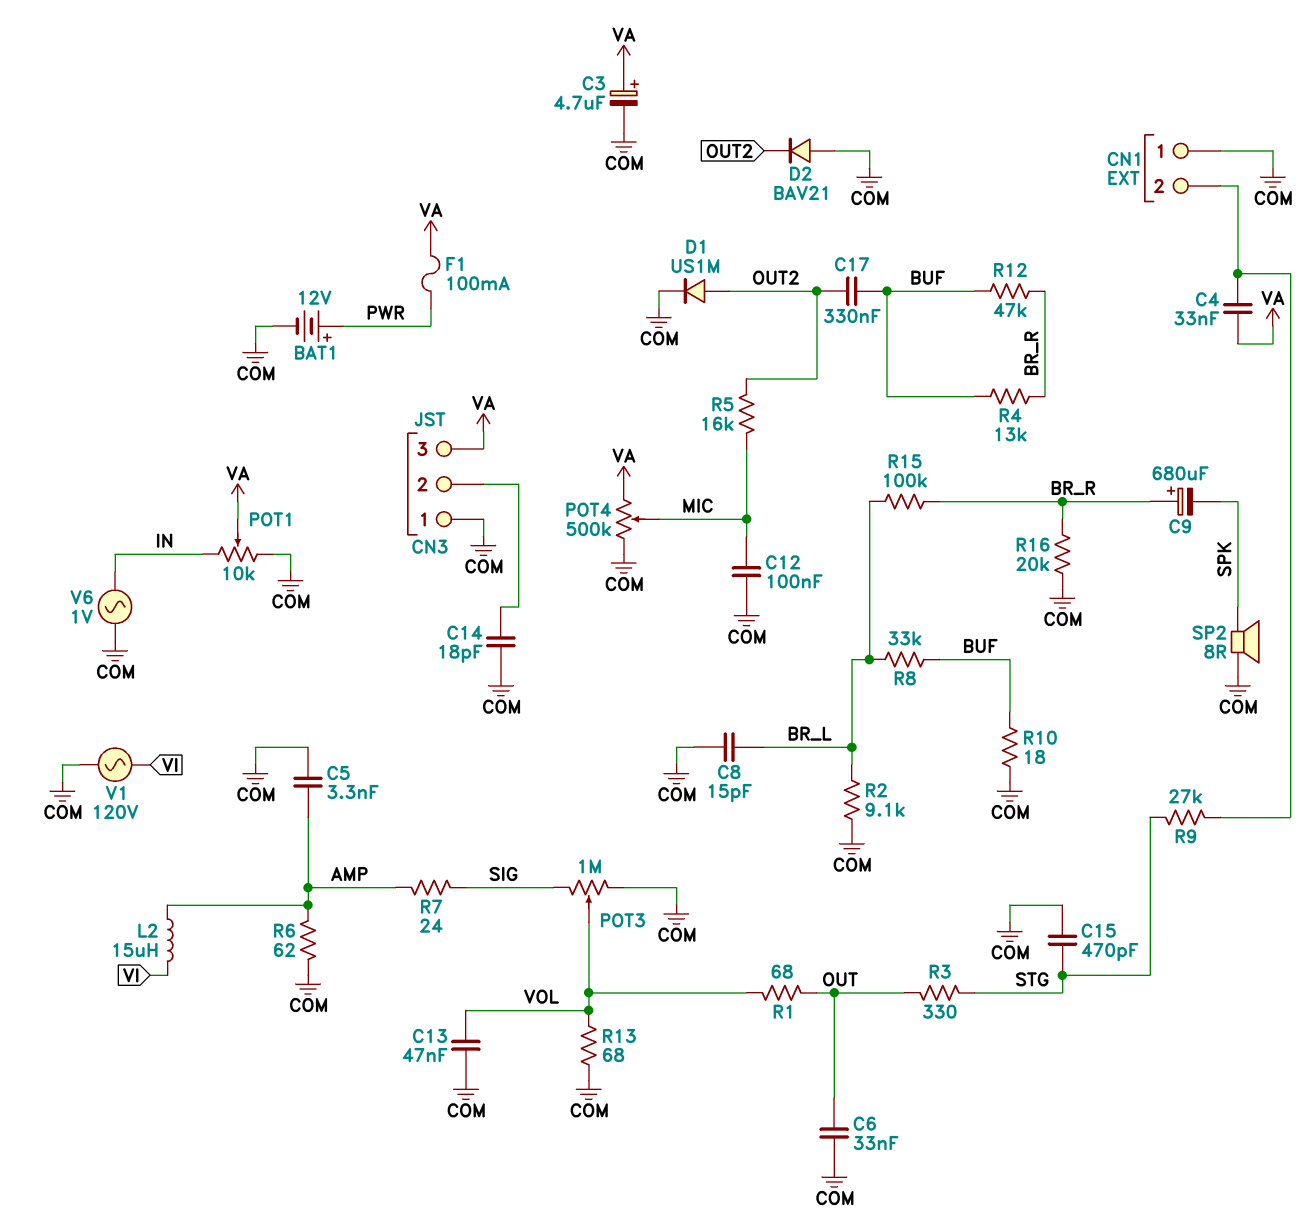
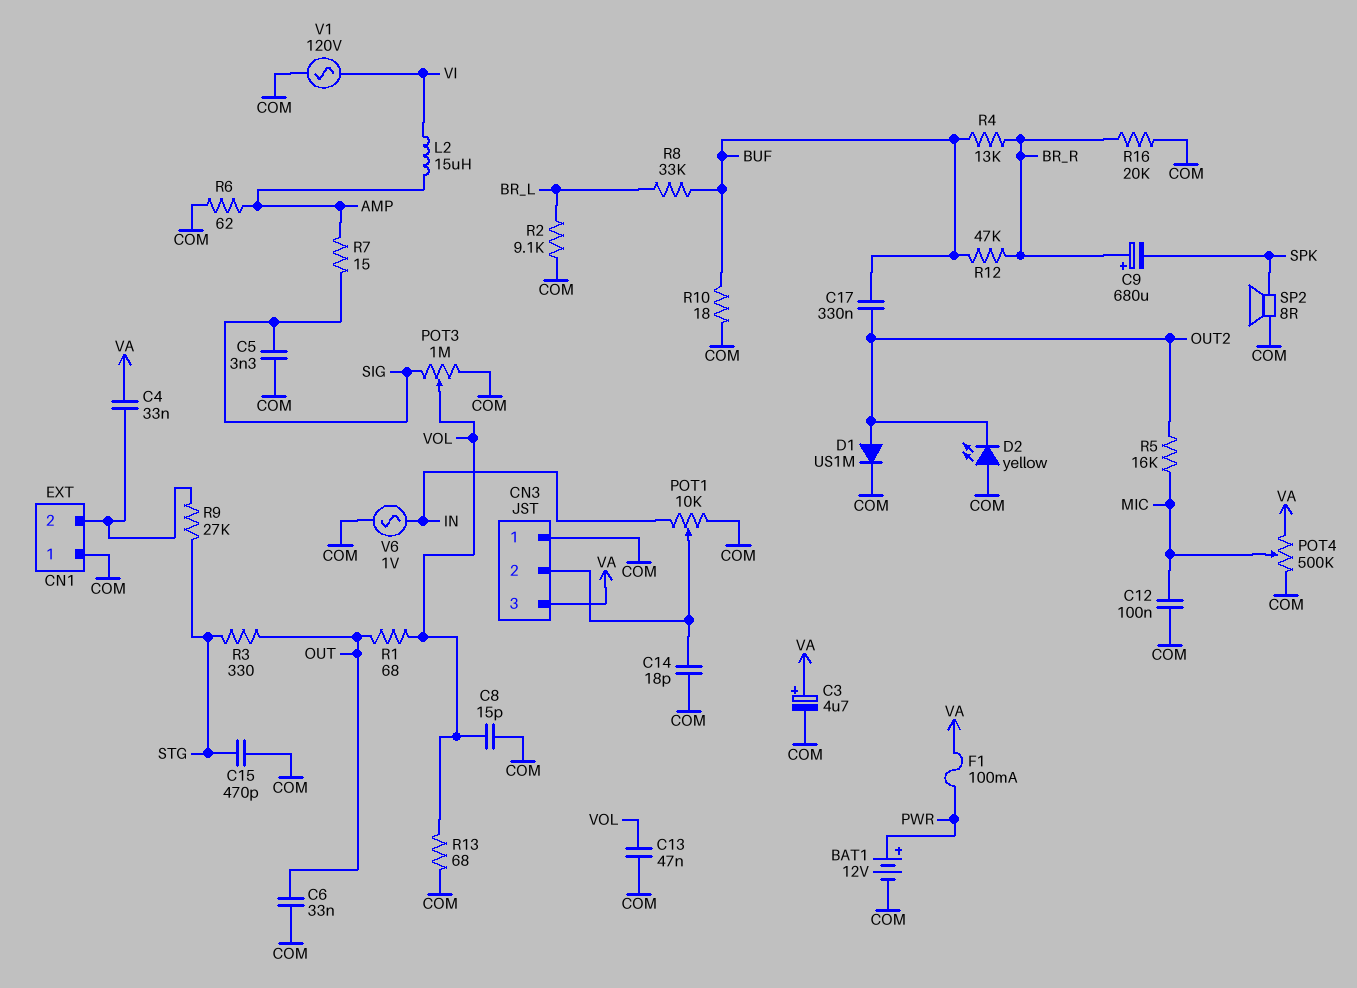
C5: 3.3nF (AMP, COM) -> 3.3nF (COM, SIG)
C8: 15pF (BR_L, COM) -> 15pF (COM, VOL)
D2: diode BAV21 (A COM, K OUT2) -> LED yellow (A COM, K OUT2)
POT1: 10k (COM, IN, wiper VA) -> 10k (COM, IN, wiper CN3/2)
R7: 24 (AMP, SIG) -> 15 (AMP, SIG)
R15: 100k (BR_L, BR_R) -> none

